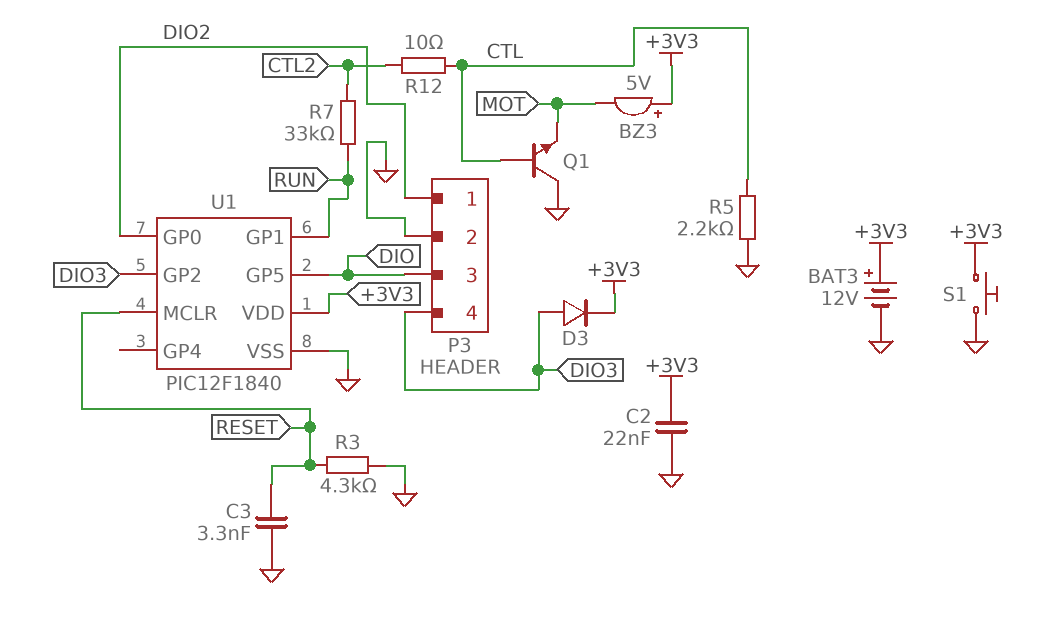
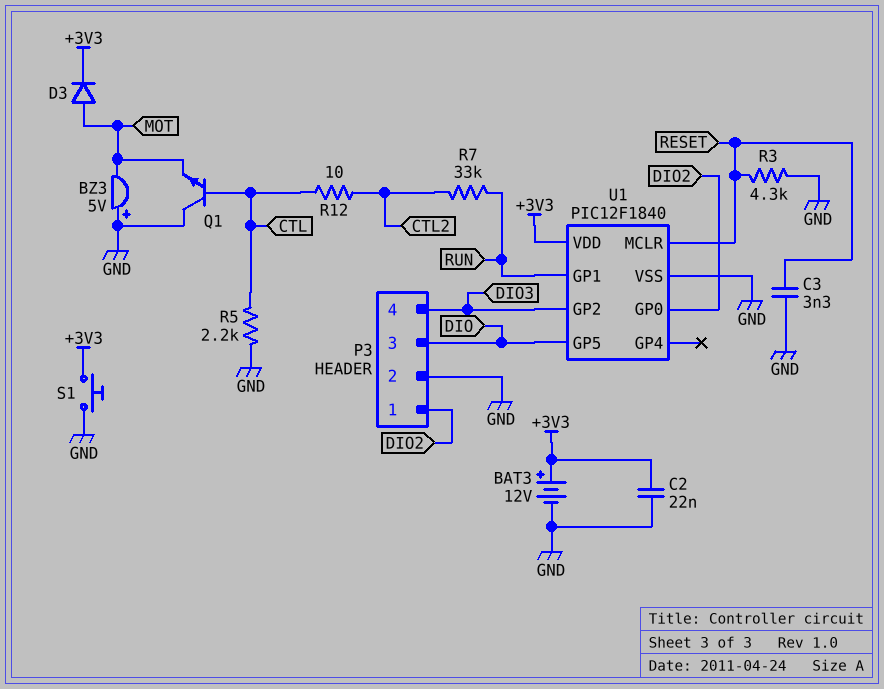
BZ3: buzzer 5V (plus +3V3, minus MOT) -> buzzer 5V (plus GND, minus MOT)
D3: diode (A DIO3, K +3V3) -> diode (A MOT, K +3V3)

